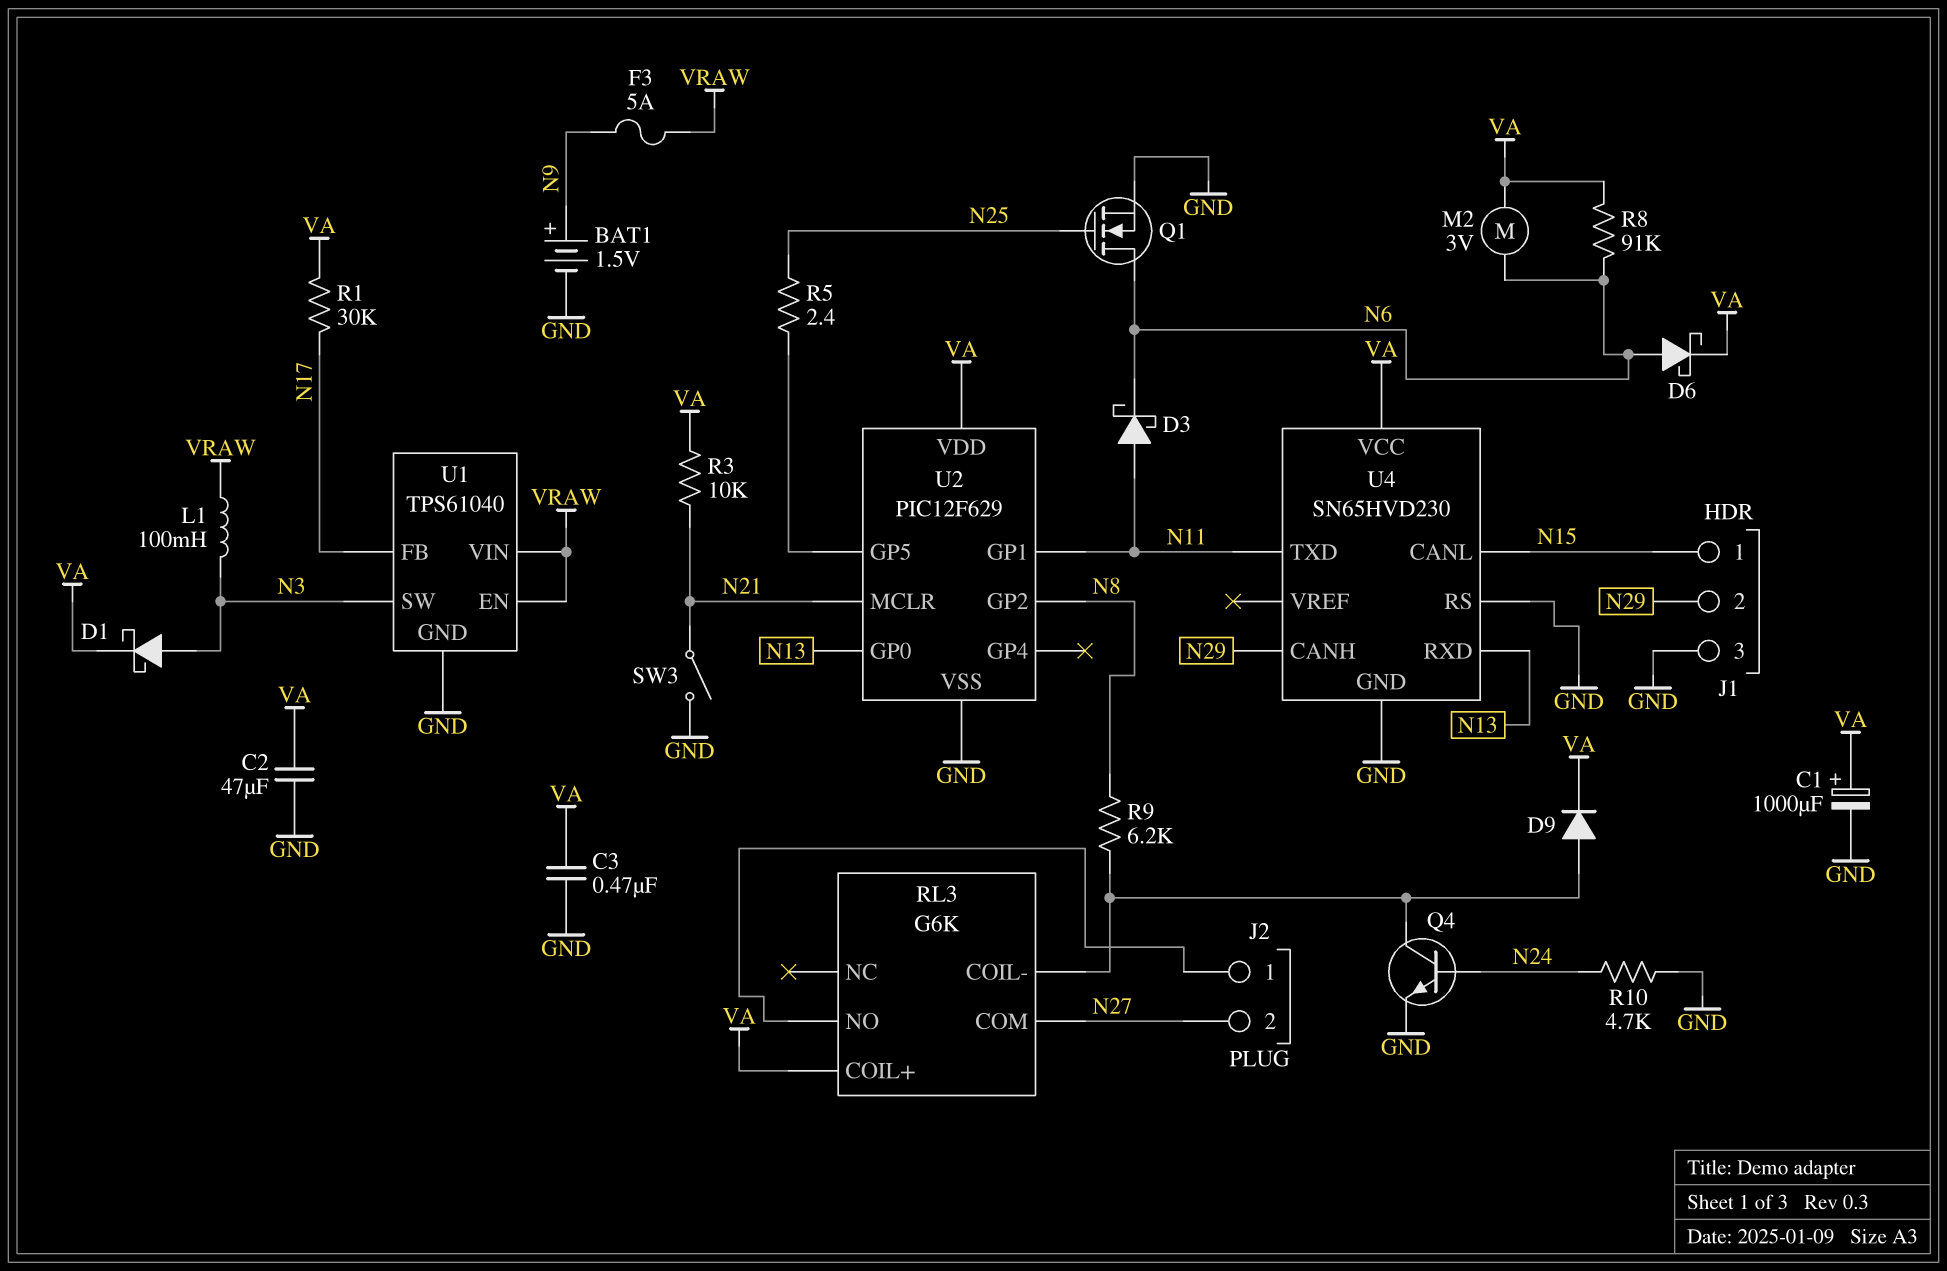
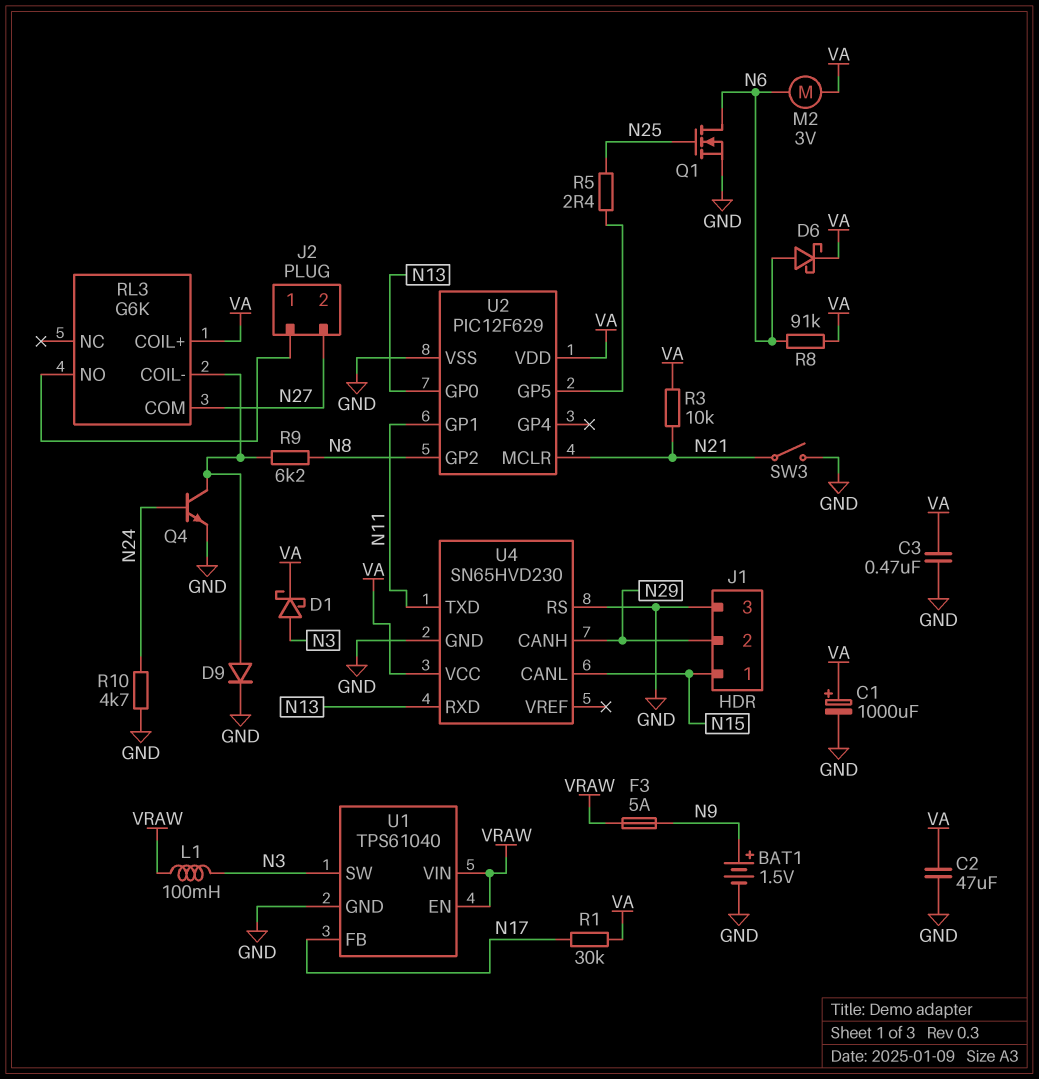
D3: schottky (A N11, K N6) -> none
D9: diode (A RL3/COIL-, K VA) -> diode (A RL3/COIL-, K GND)

